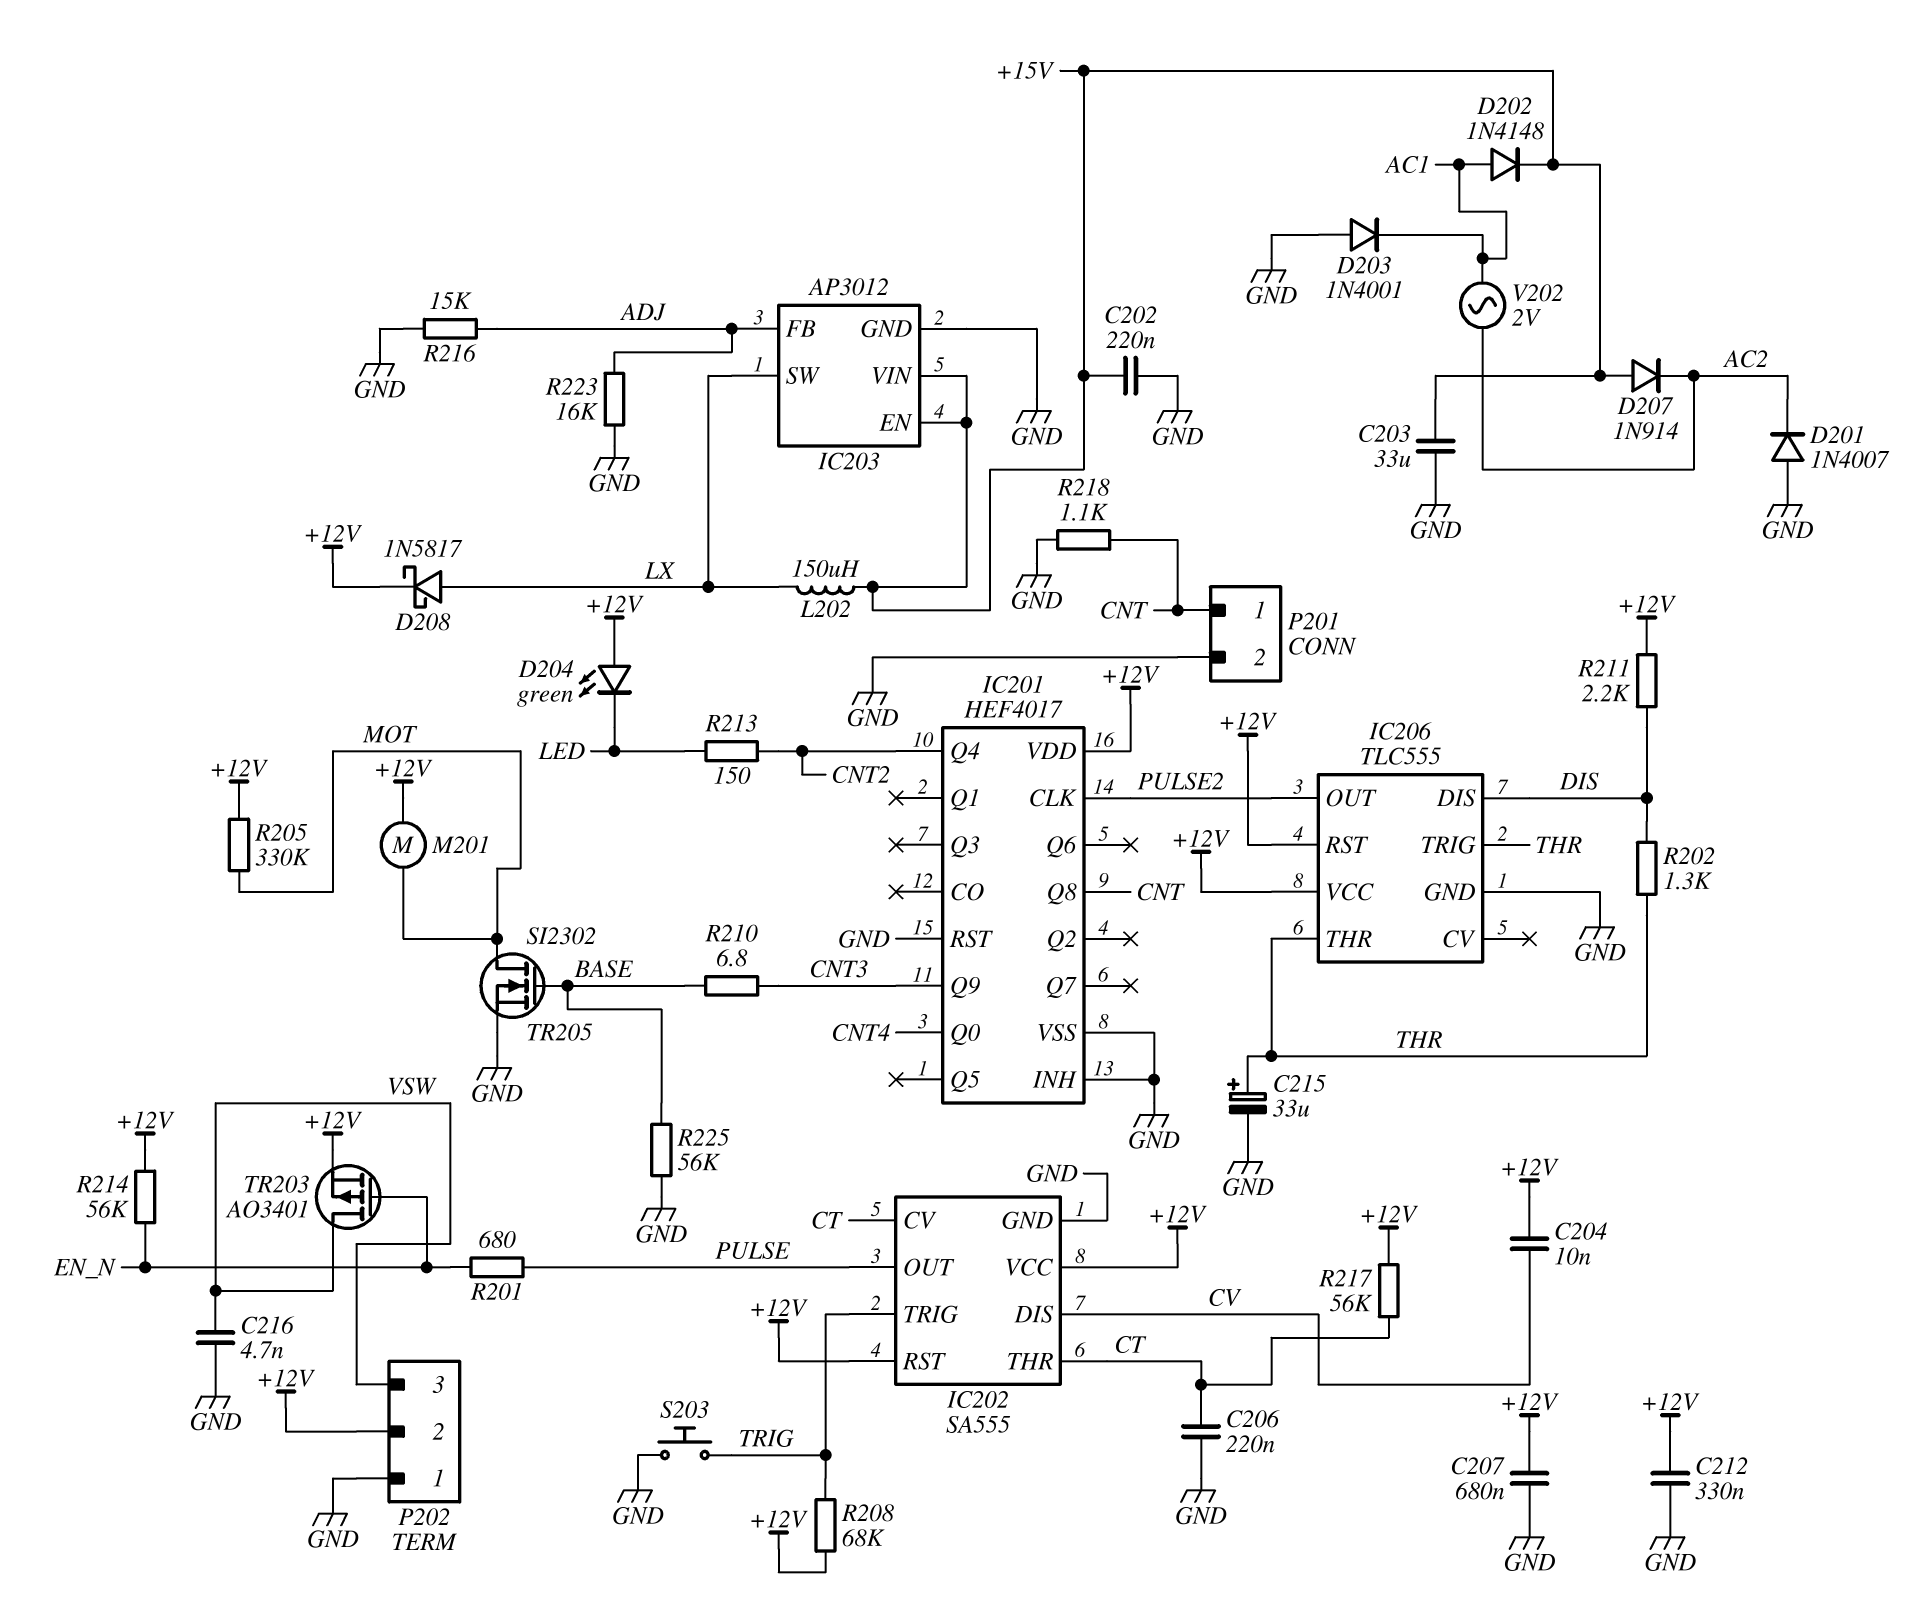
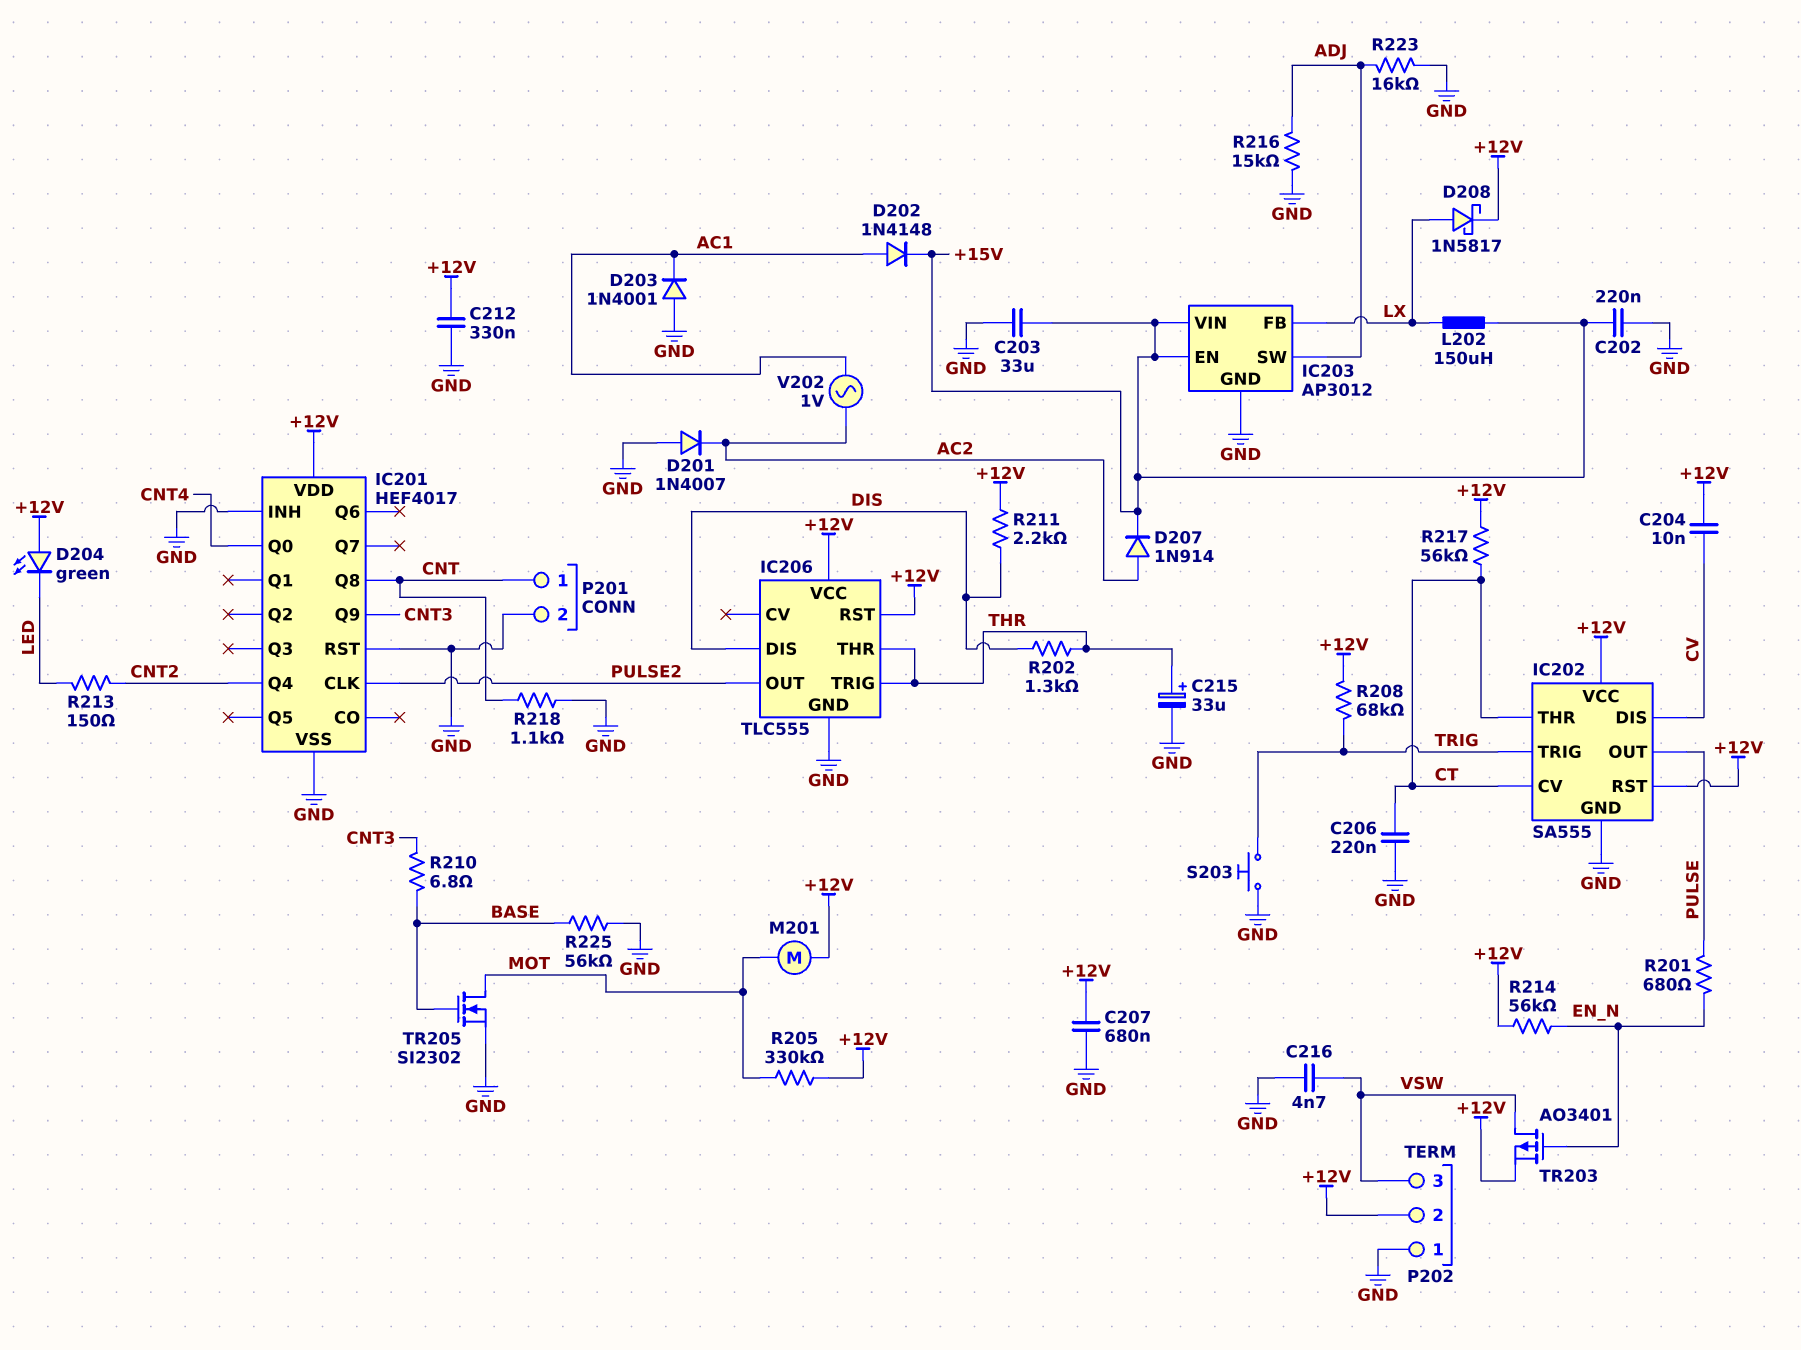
D207: diode 1N914 (A +15V, K AC2) -> diode 1N914 (A AC2, K +15V)
IC203 pin FB: ADJ -> LX
IC203 pin SW: LX -> ADJ
V202: AC 2V (AC1, AC2) -> AC 1V (AC1, AC2)

